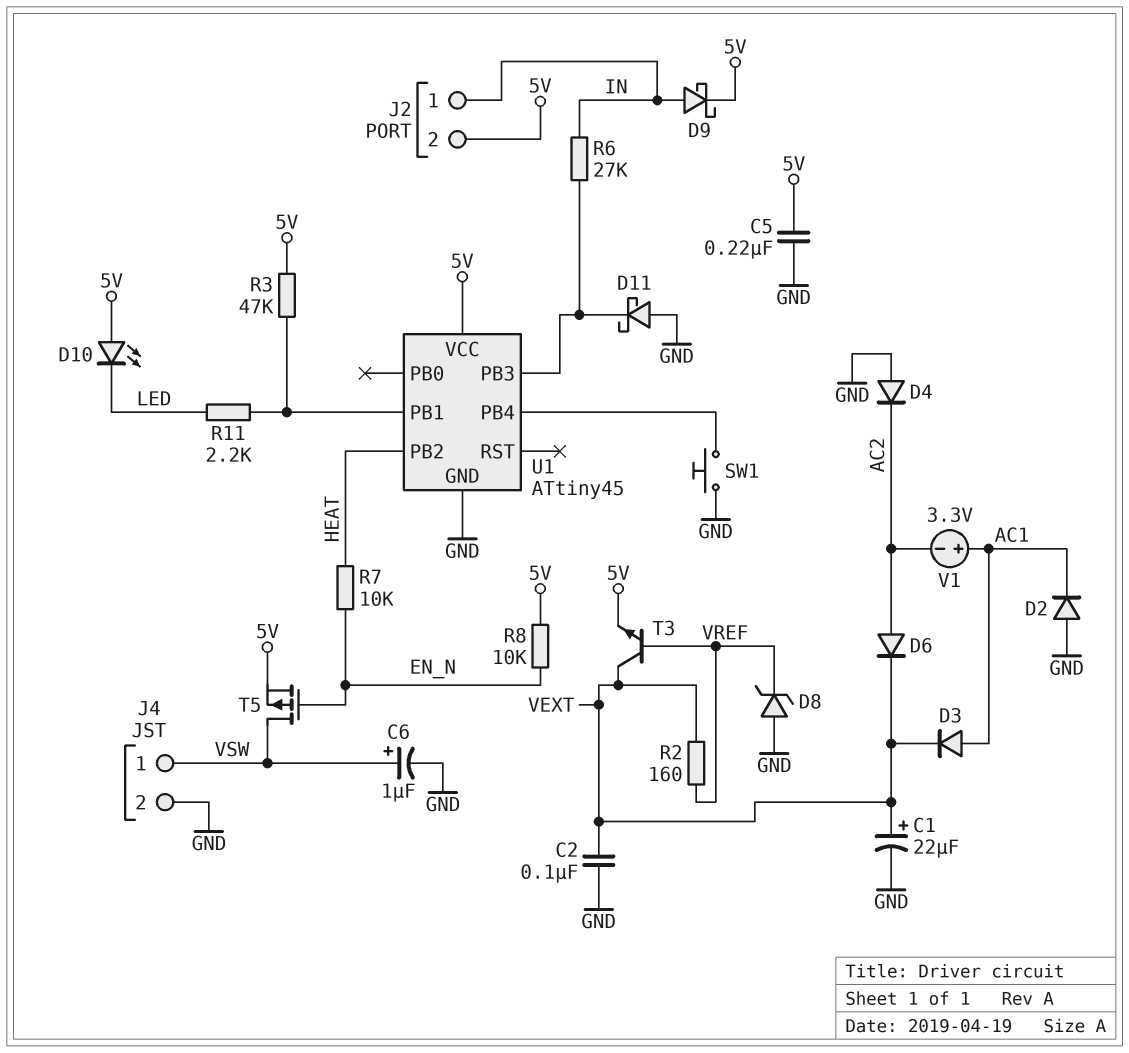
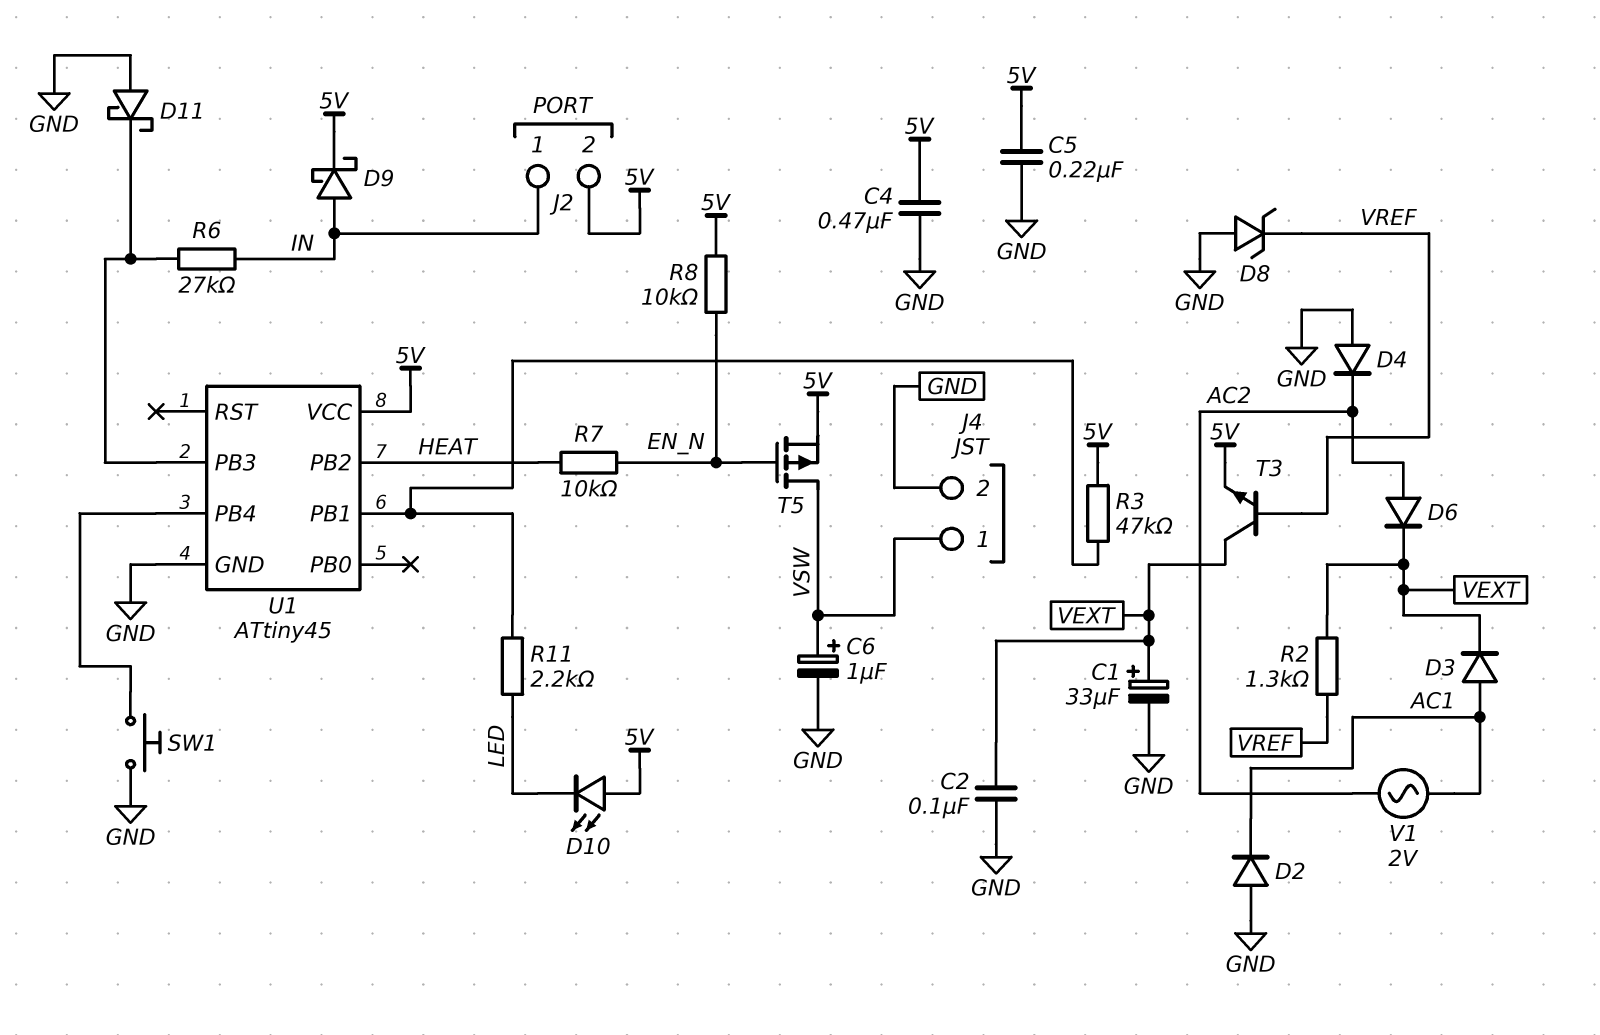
C1: 22uF (plus VEXT, minus GND) -> 33uF (plus VEXT, minus GND)
C4: none -> 470nF (5V, GND)
R2: 160 (VEXT, VREF) -> 1.3k (VEXT, VREF)
V1: 3.3V (plus AC1, minus AC2) -> AC 2V (AC1, AC2)

